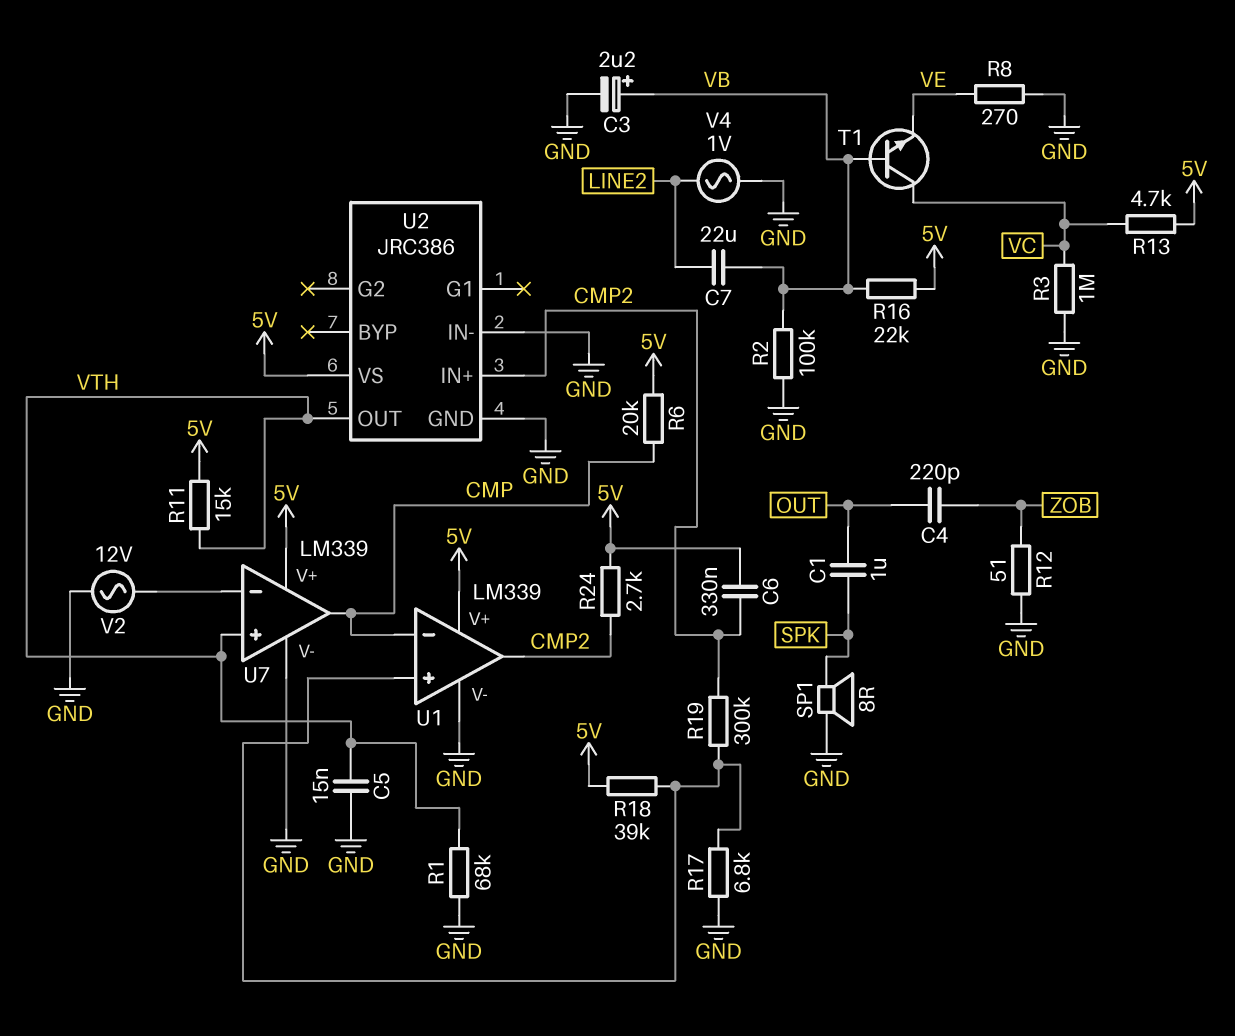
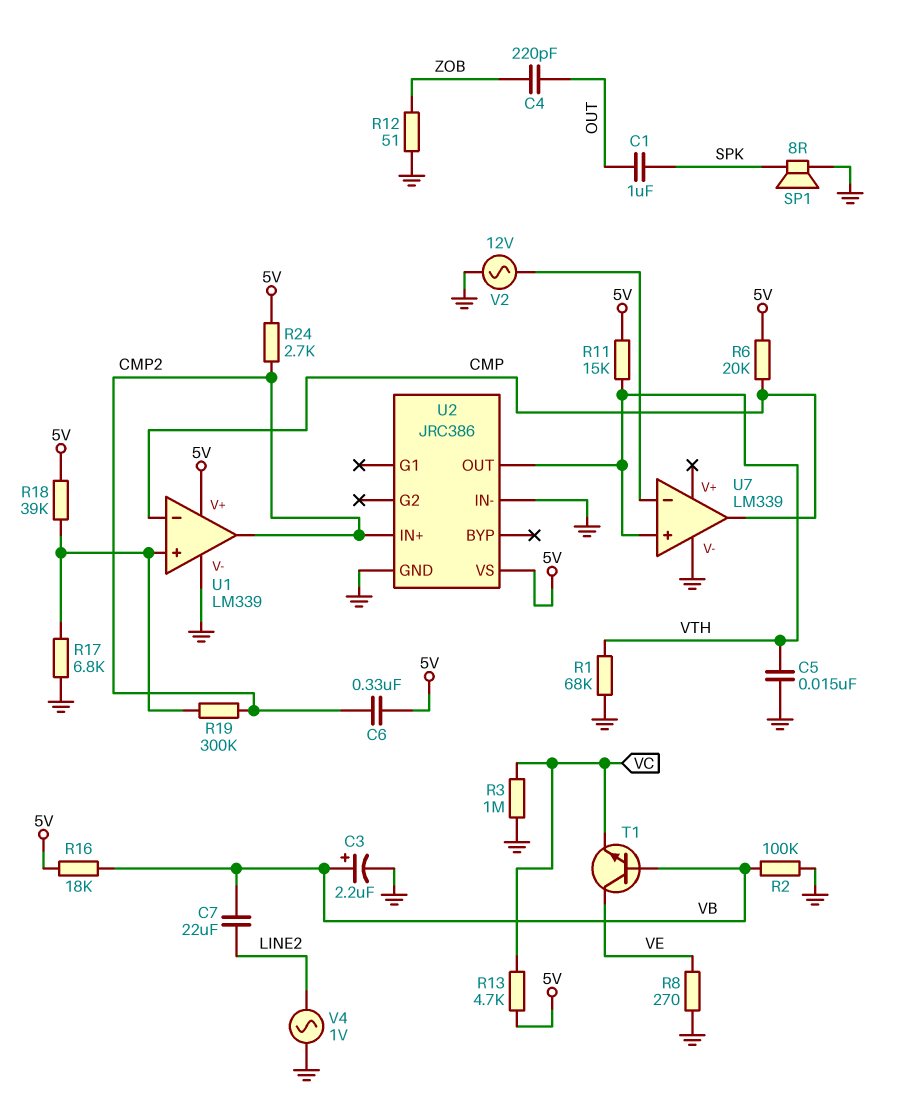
R16: 22k (5V, VB) -> 18k (5V, VB)
T1: NPN (B VB, C VC, E VE) -> NPN (B VB, C VE, E VC)
U7 pin V+: 5V -> none

